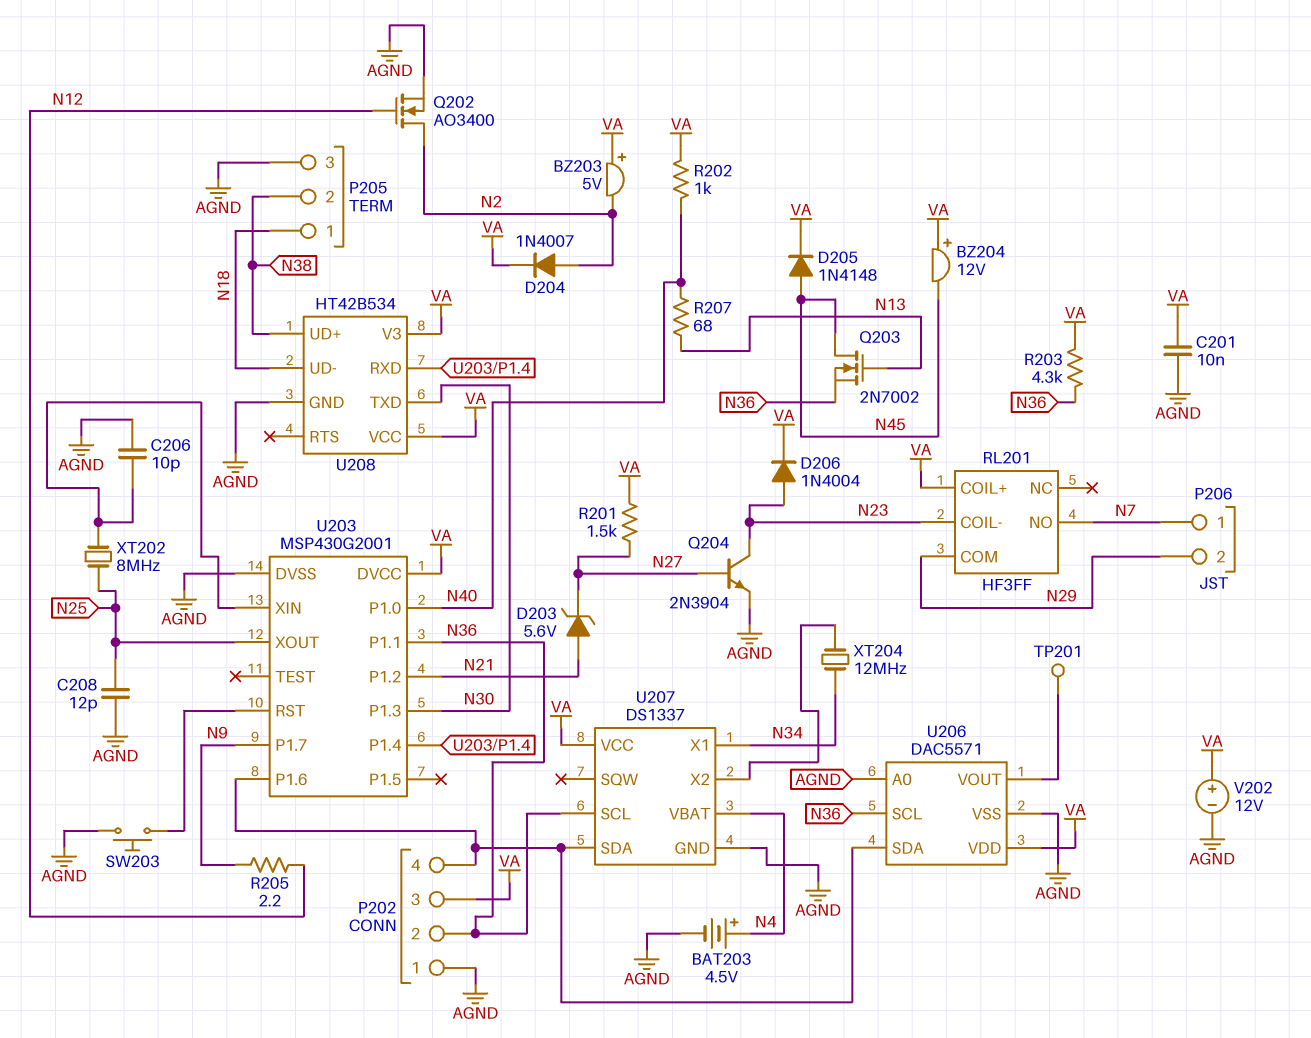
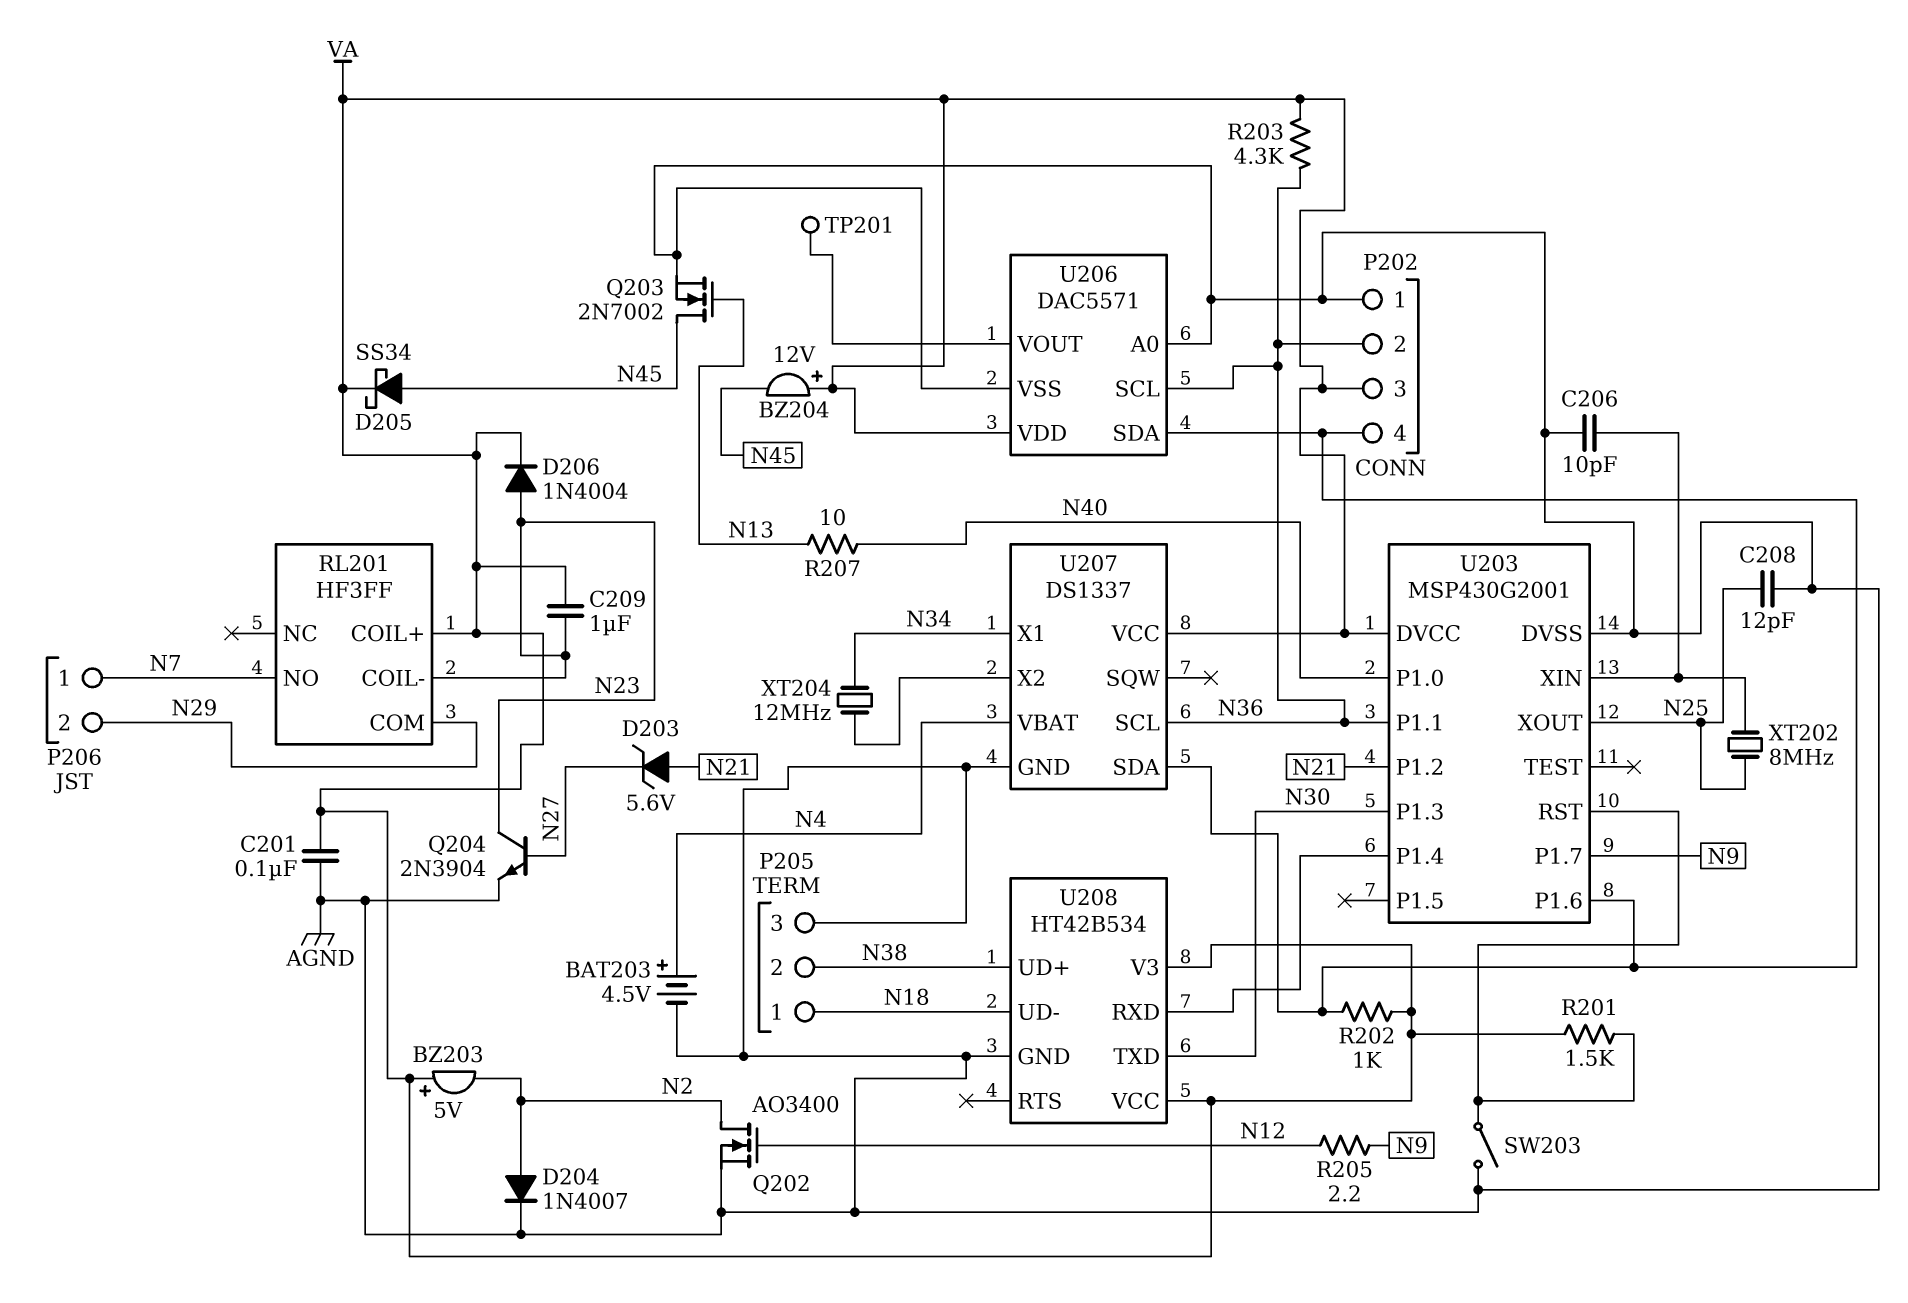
C201: 10nF (AGND, VA) -> 100nF (AGND, VA)
C209: none -> 1uF (N23, VA)
D204: diode 1N4007 (A N2, K VA) -> diode 1N4007 (A N2, K AGND)
D205: diode 1N4148 (A N45, K VA) -> schottky SS34 (A N45, K VA)
Q203: NMOS 2N7002 (G N13, D N45, S N36) -> NMOS 2N7002 (G N13, D N45, S AGND)
R201: 1.5k (N27, VA) -> 1.5k (U203/RST, VA)
R202: 1k (N40, VA) -> 1k (P202/4, VA)
R207: 68 (N13, N40) -> 10 (N13, N40)
SW203: button (AGND, U203/RST) -> switch (AGND, U203/RST)
V202: 12V (plus VA, minus AGND) -> none

